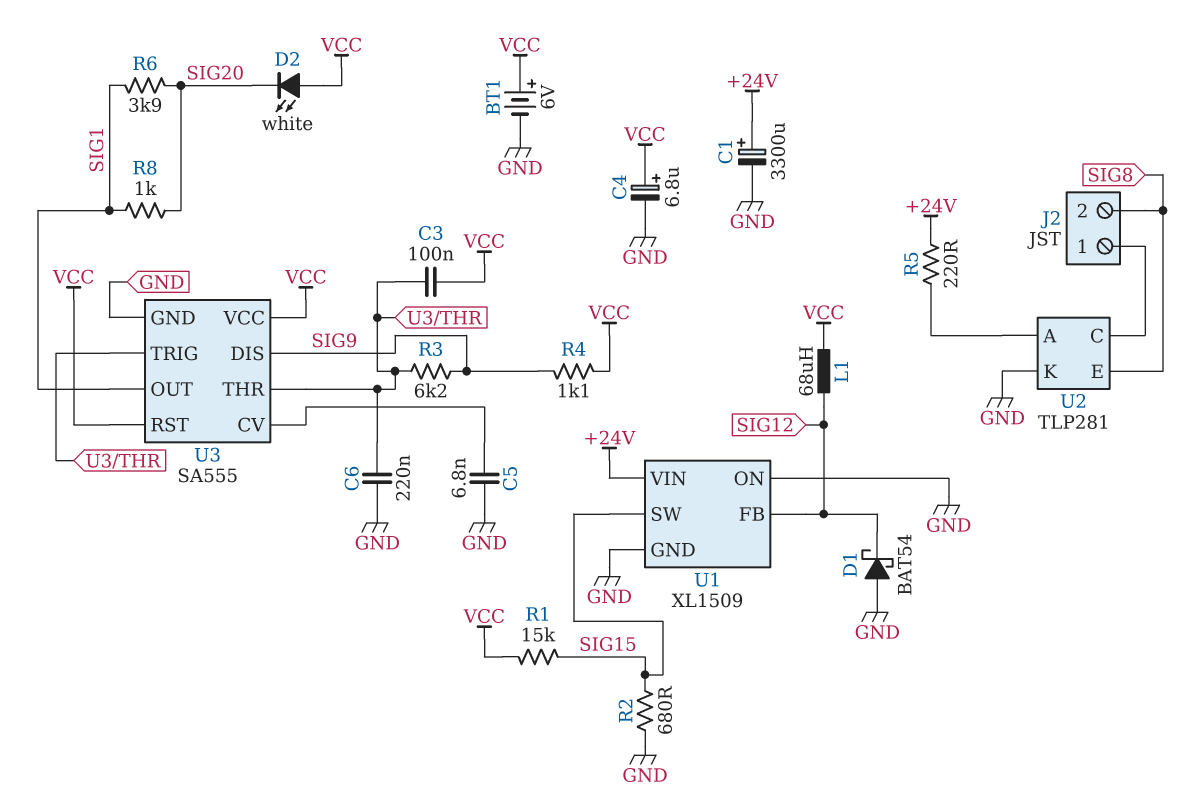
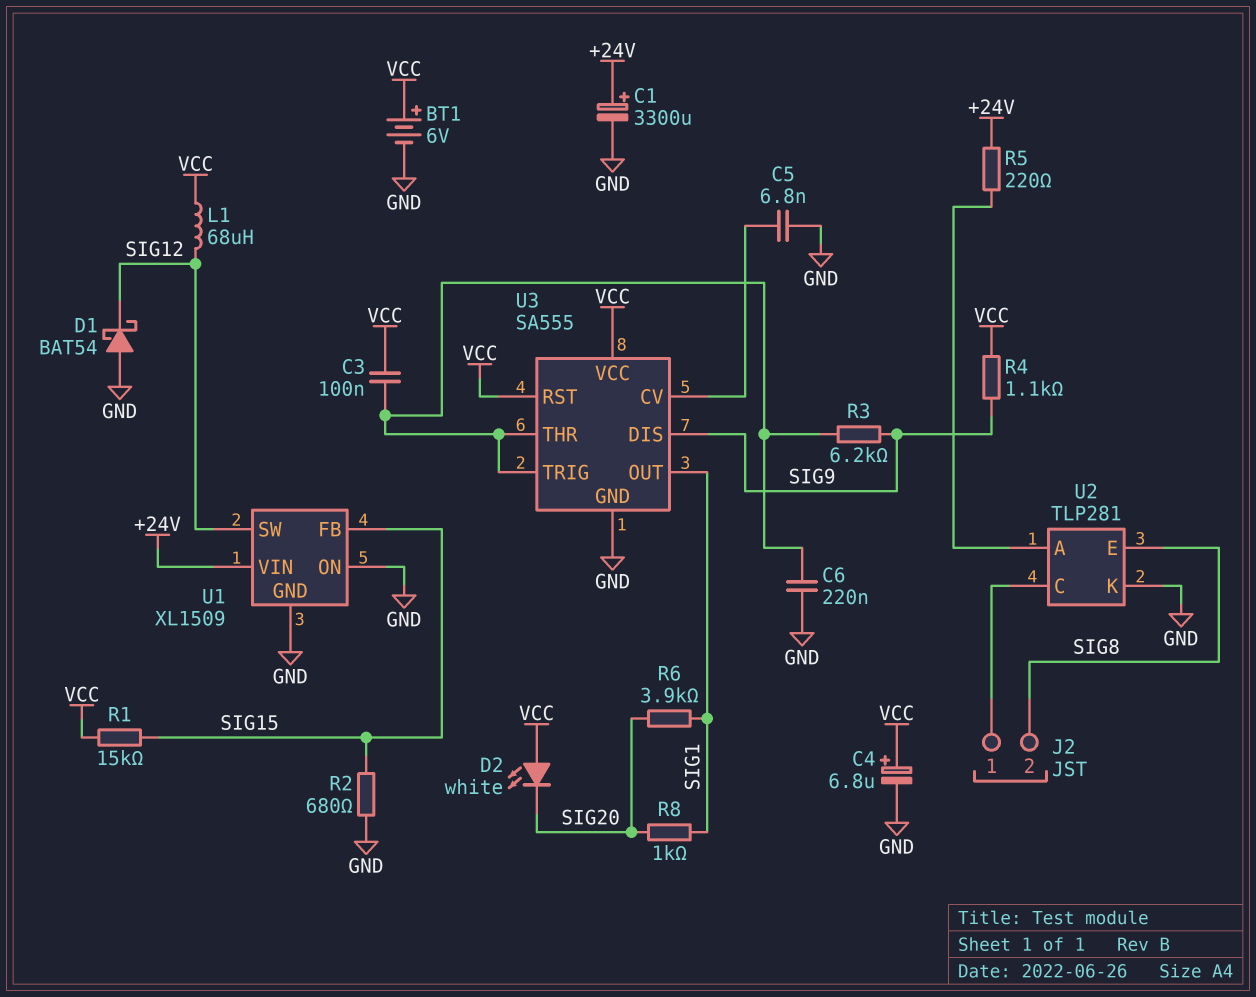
U1 pin FB: SIG12 -> SIG15
U1 pin SW: SIG15 -> SIG12

